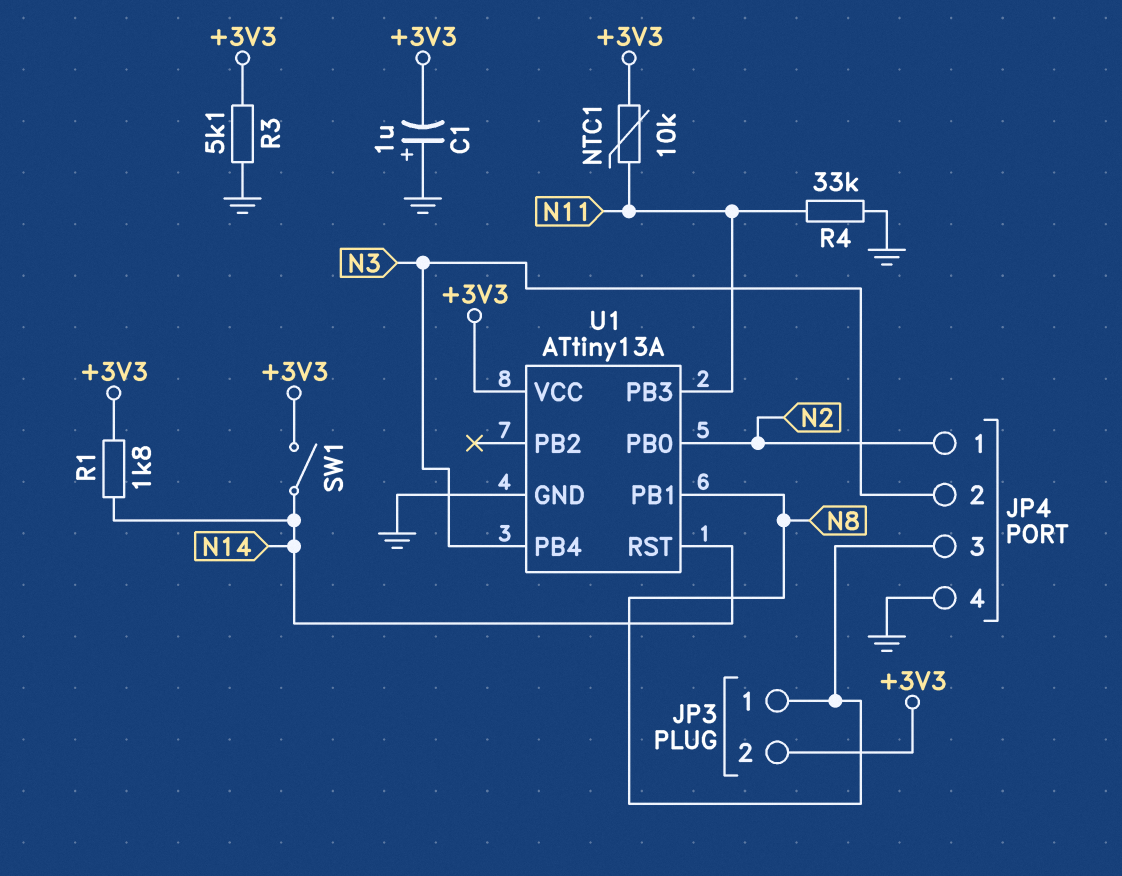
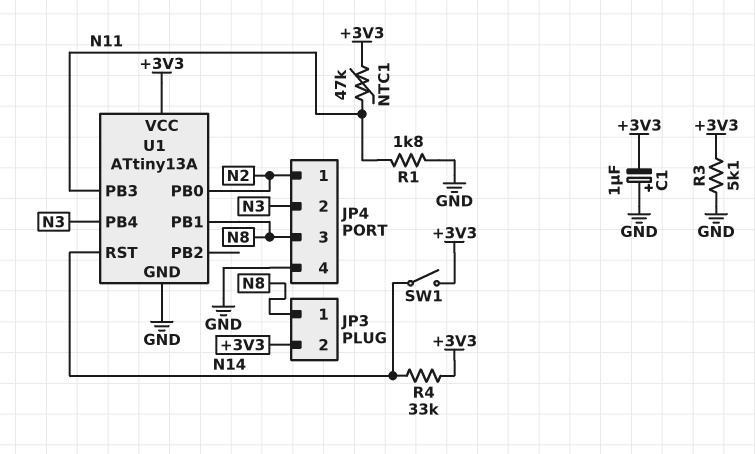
NTC1: 10k (+3V3, N11) -> 47k (+3V3, N11)
R1: 1.8k (+3V3, N14) -> 1.8k (GND, N11)
R4: 33k (GND, N11) -> 33k (+3V3, N14)

